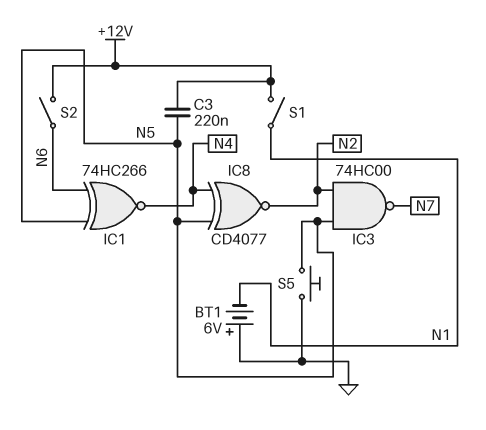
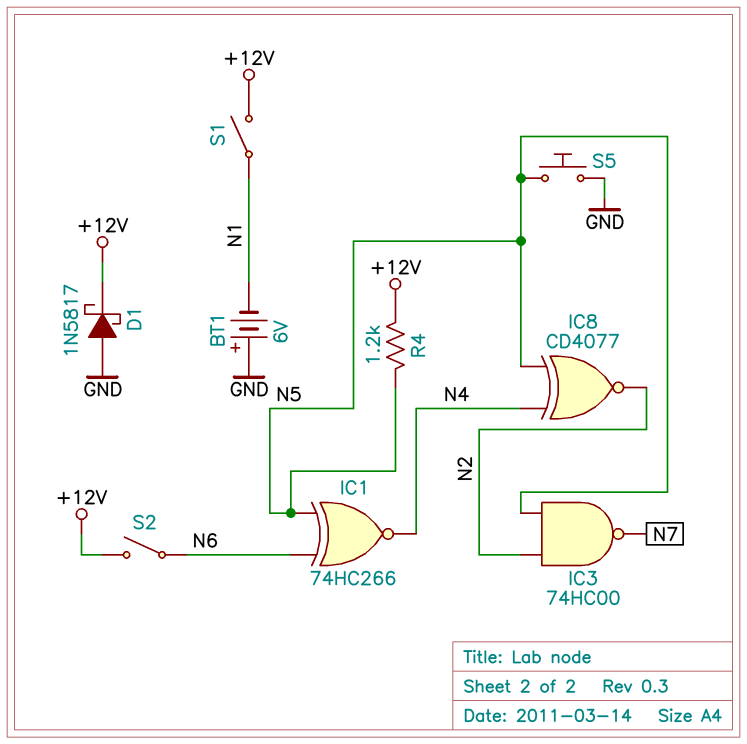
C3: 220nF (+12V, N5) -> none
D1: none -> schottky 1N5817 (A GND, K +12V)
R4: none -> 1.2k (+12V, N5)

